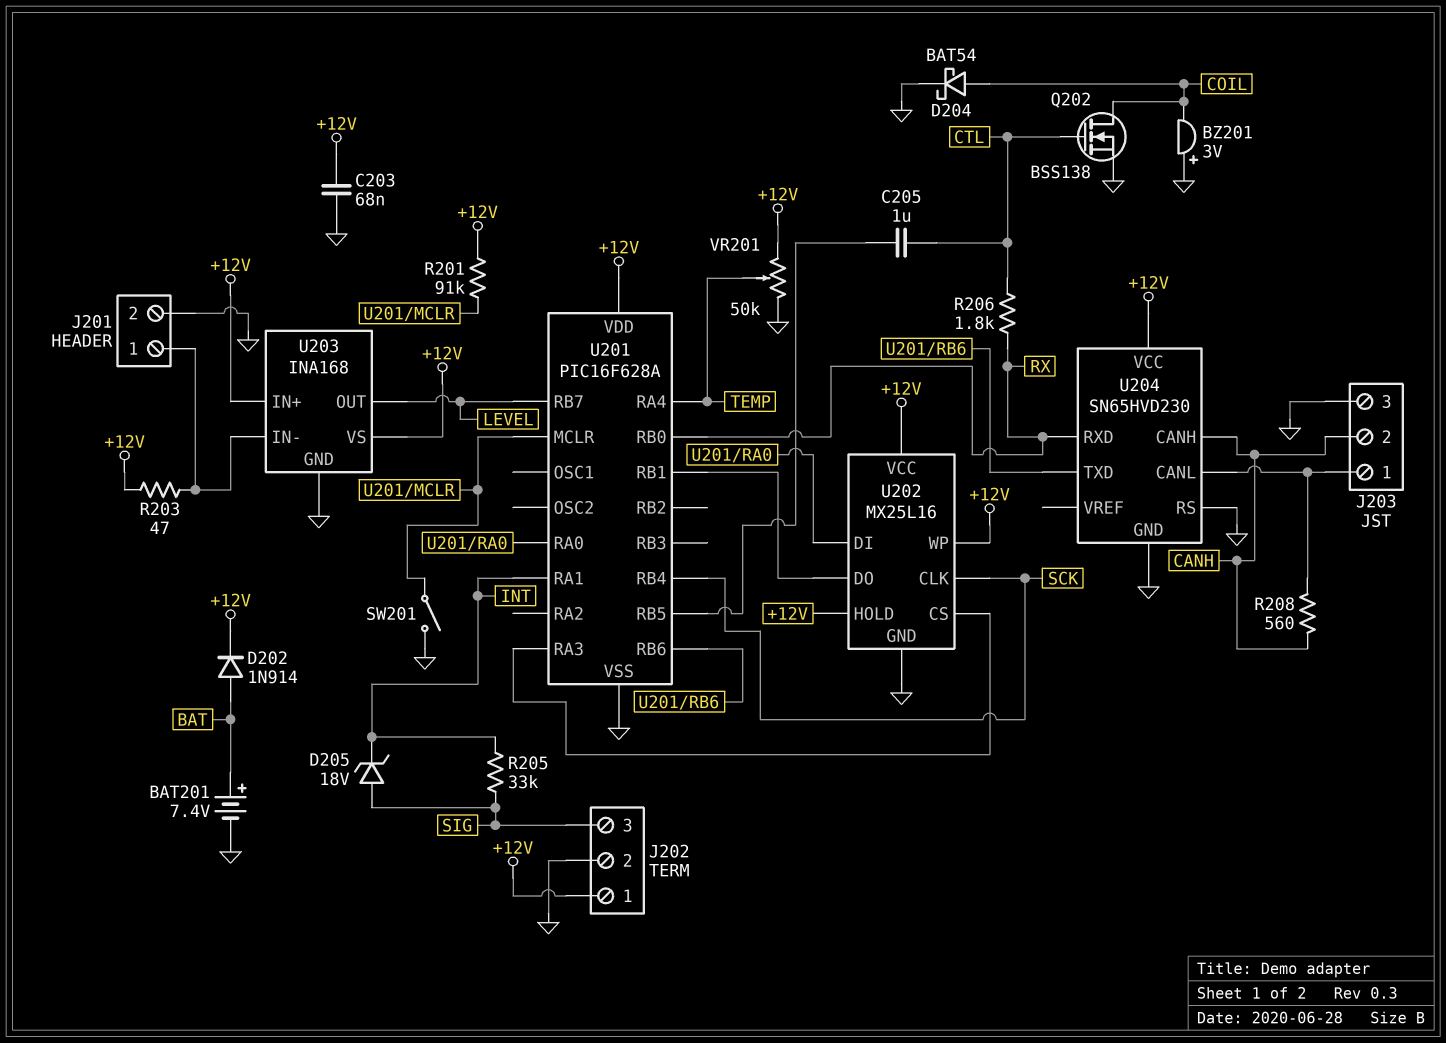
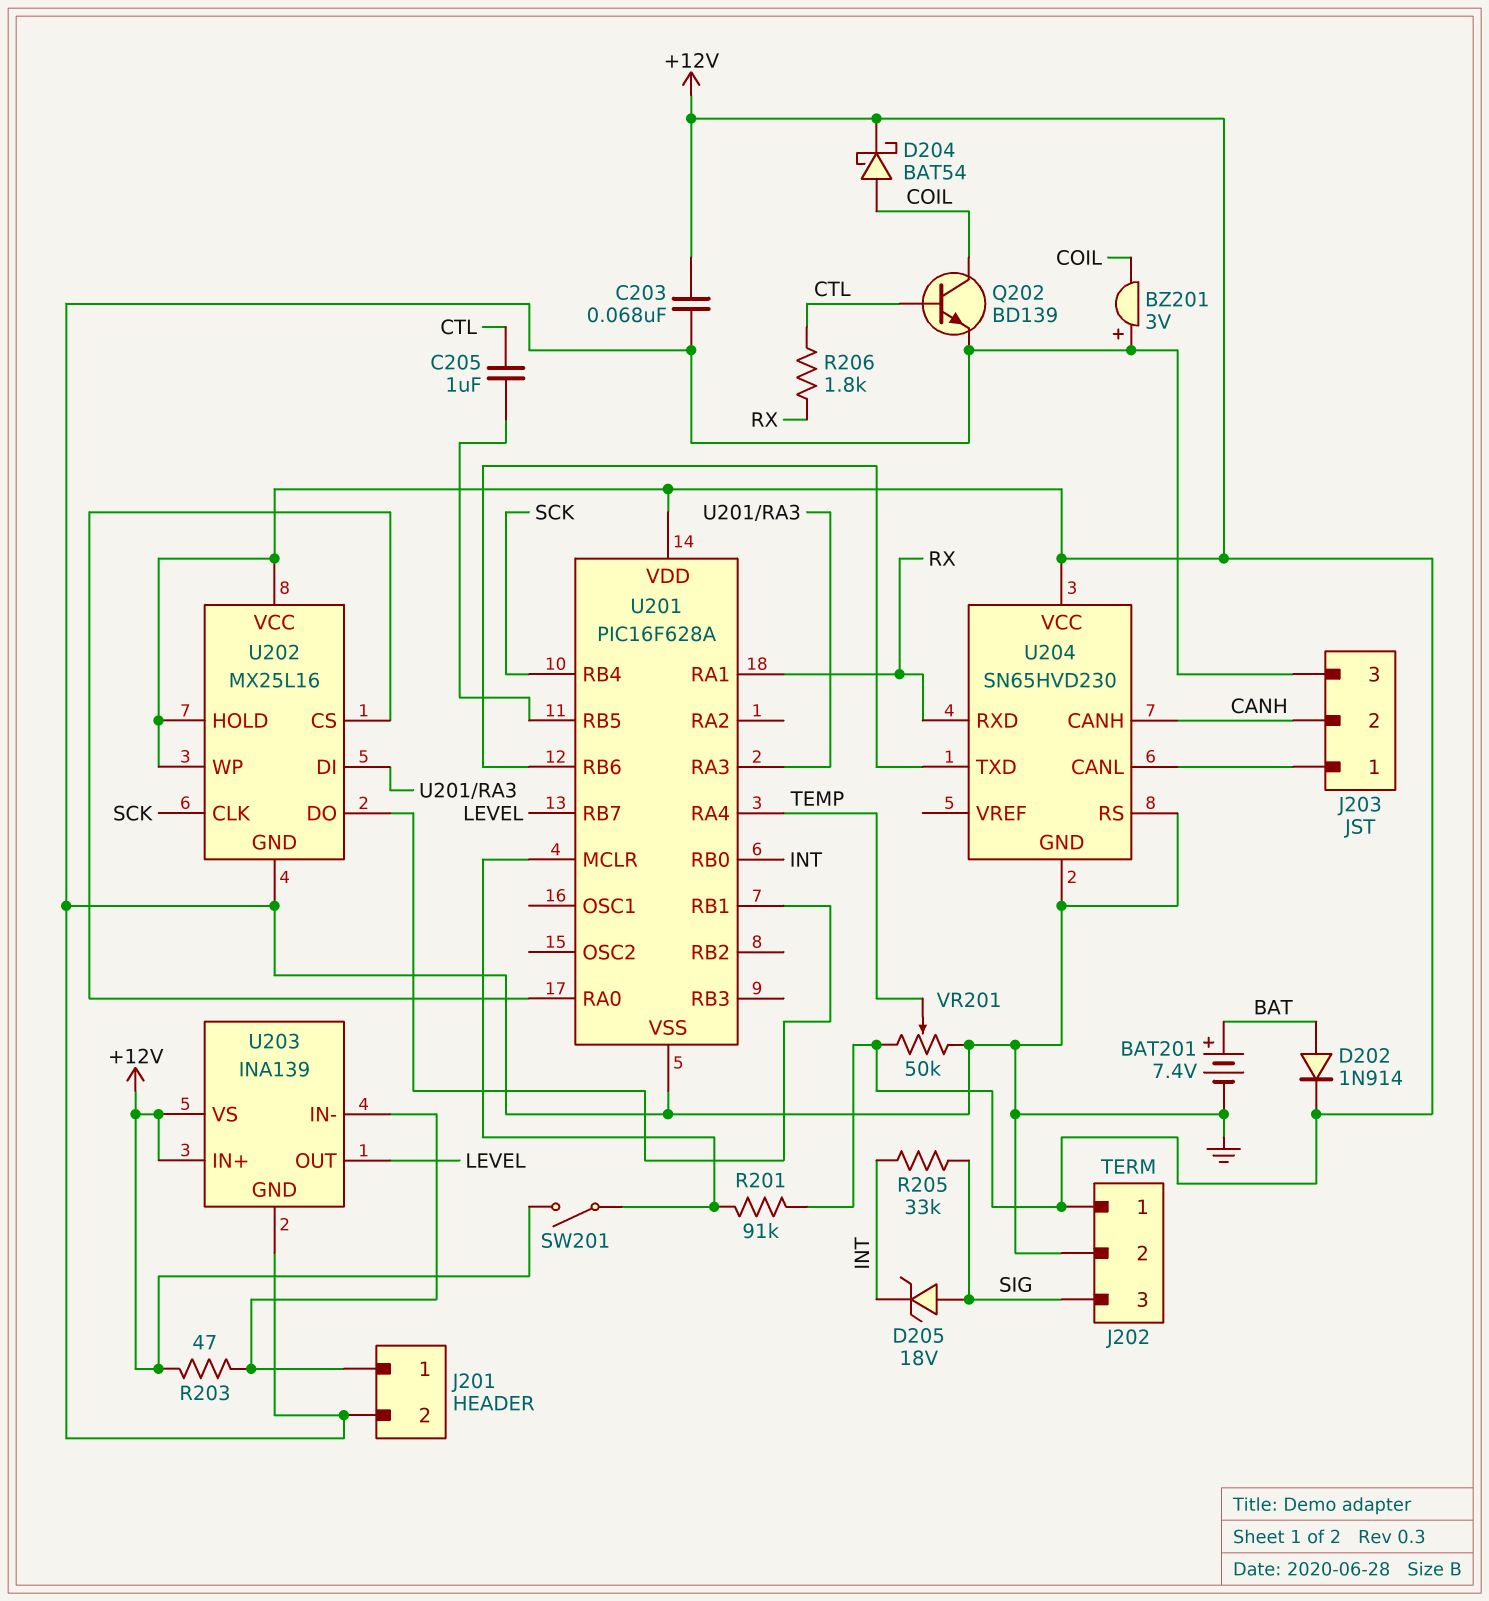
D204: schottky BAT54 (A COIL, K GND) -> schottky BAT54 (A COIL, K +12V)
Q202: NMOS BSS138 (G CTL, D COIL, S GND) -> NPN BD139 (B CTL, C COIL, E GND)
R208: 560 (CANH, J203/1) -> none
SW201: switch (GND, U201/MCLR) -> switch (+12V, U201/MCLR)
U201 pin RA1: INT -> RX
U201 pin RB0: RX -> INT
U202 pin CS: U201/RA3 -> U201/RA0
U202 pin DI: U201/RA0 -> U201/RA3
U203: INA168 -> INA139

